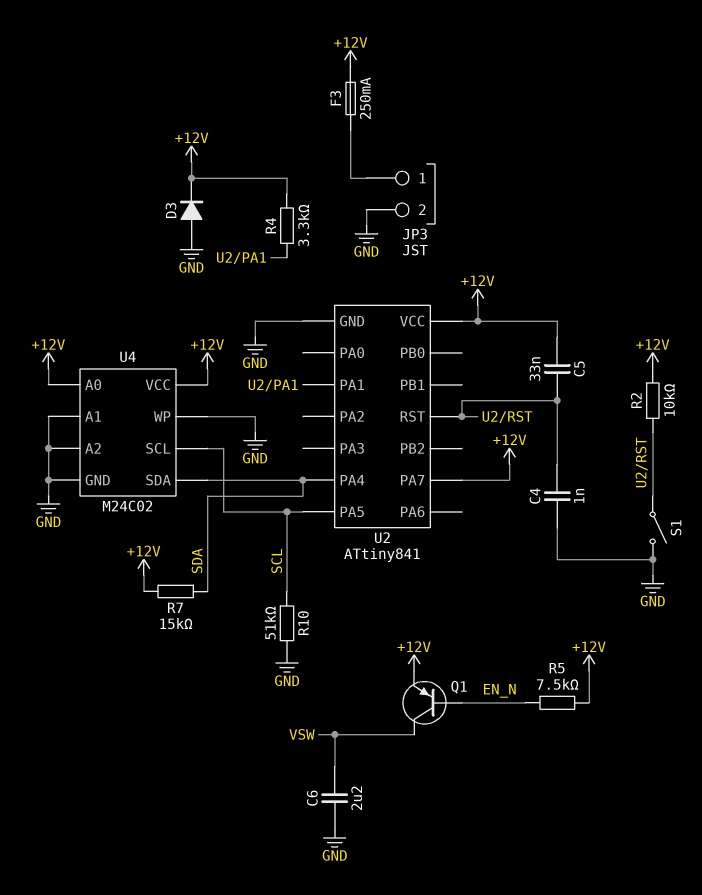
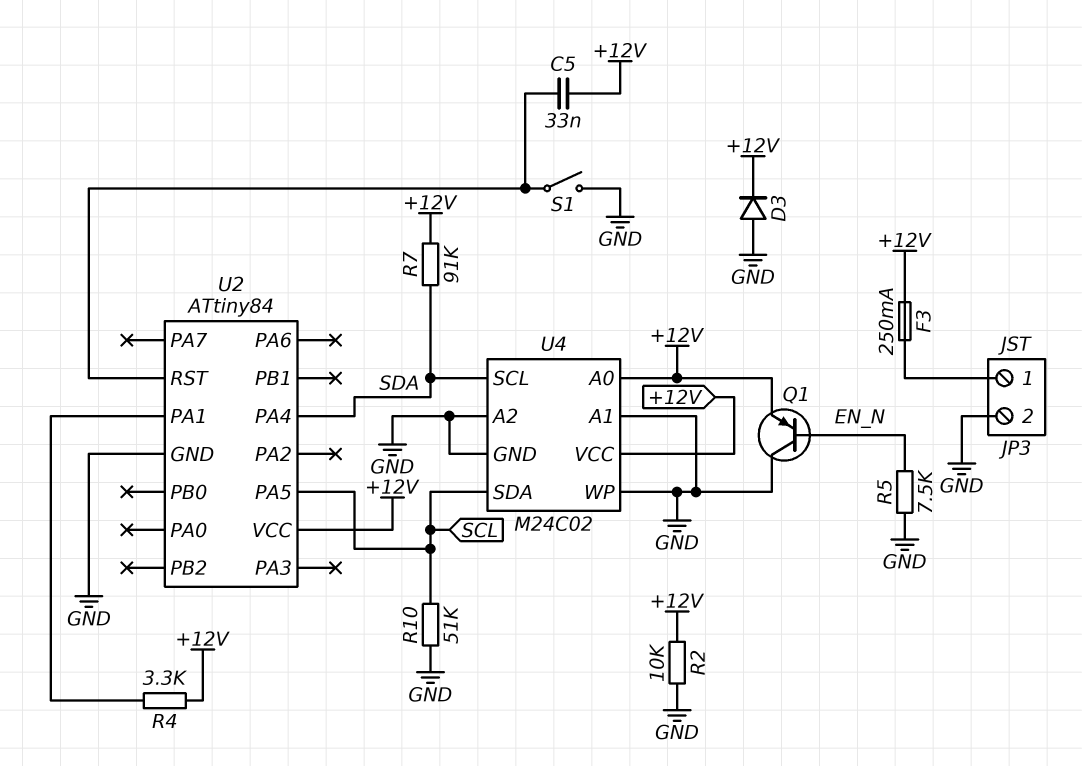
C4: 1nF (GND, U2/RST) -> none
C6: 2.2uF (GND, VSW) -> none
Q1: PNP (B EN_N, C VSW, E +12V) -> PNP (B EN_N, C GND, E +12V)
R2: 10k (+12V, U2/RST) -> 10k (+12V, GND)
R5: 7.5k (+12V, EN_N) -> 7.5k (EN_N, GND)
R7: 15k (+12V, SDA) -> 91k (+12V, SDA)
U2: ATtiny841 -> ATtiny84
U2 pin PA7: +12V -> none
U4 pin SCL: SCL -> SDA
U4 pin SDA: SDA -> SCL

